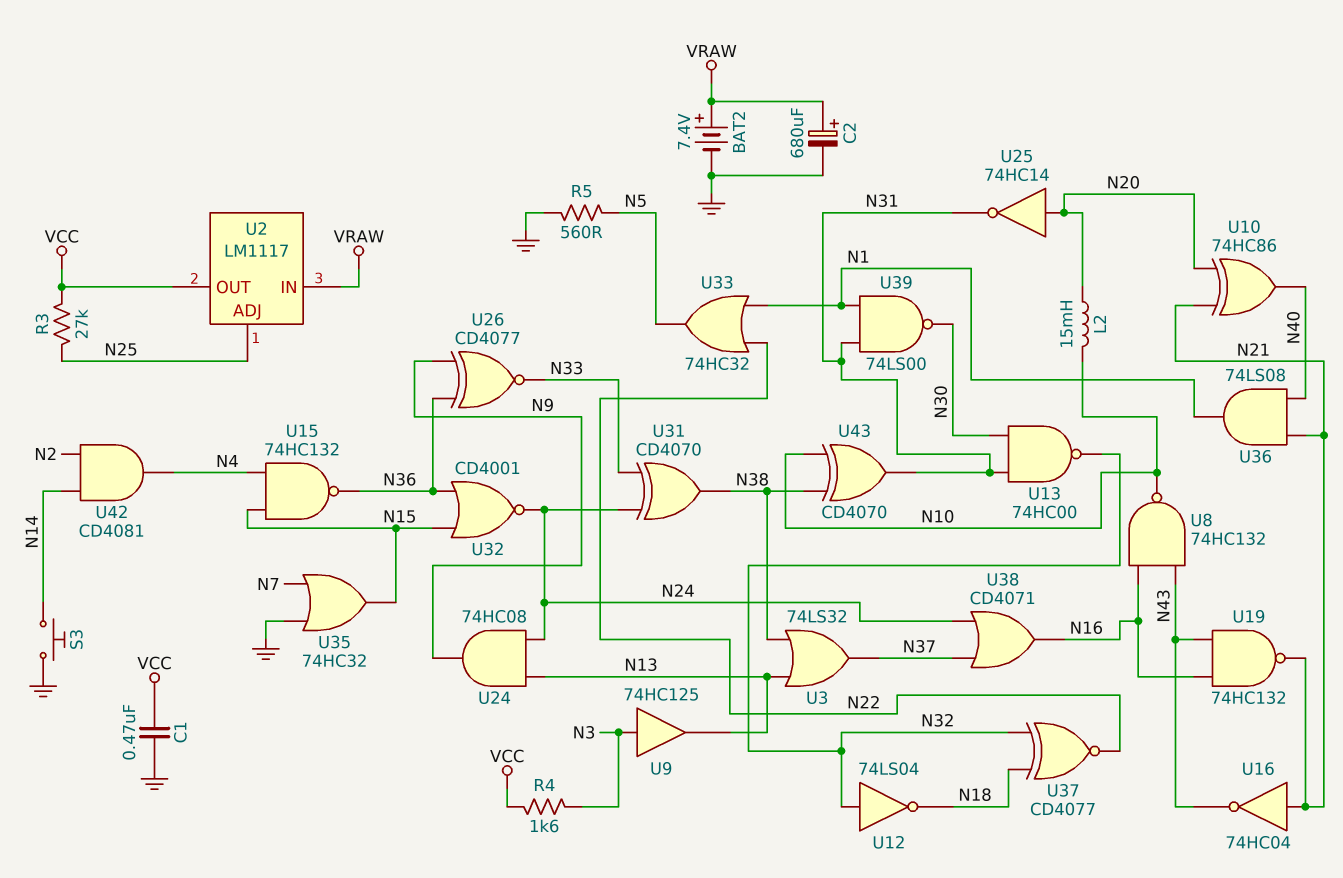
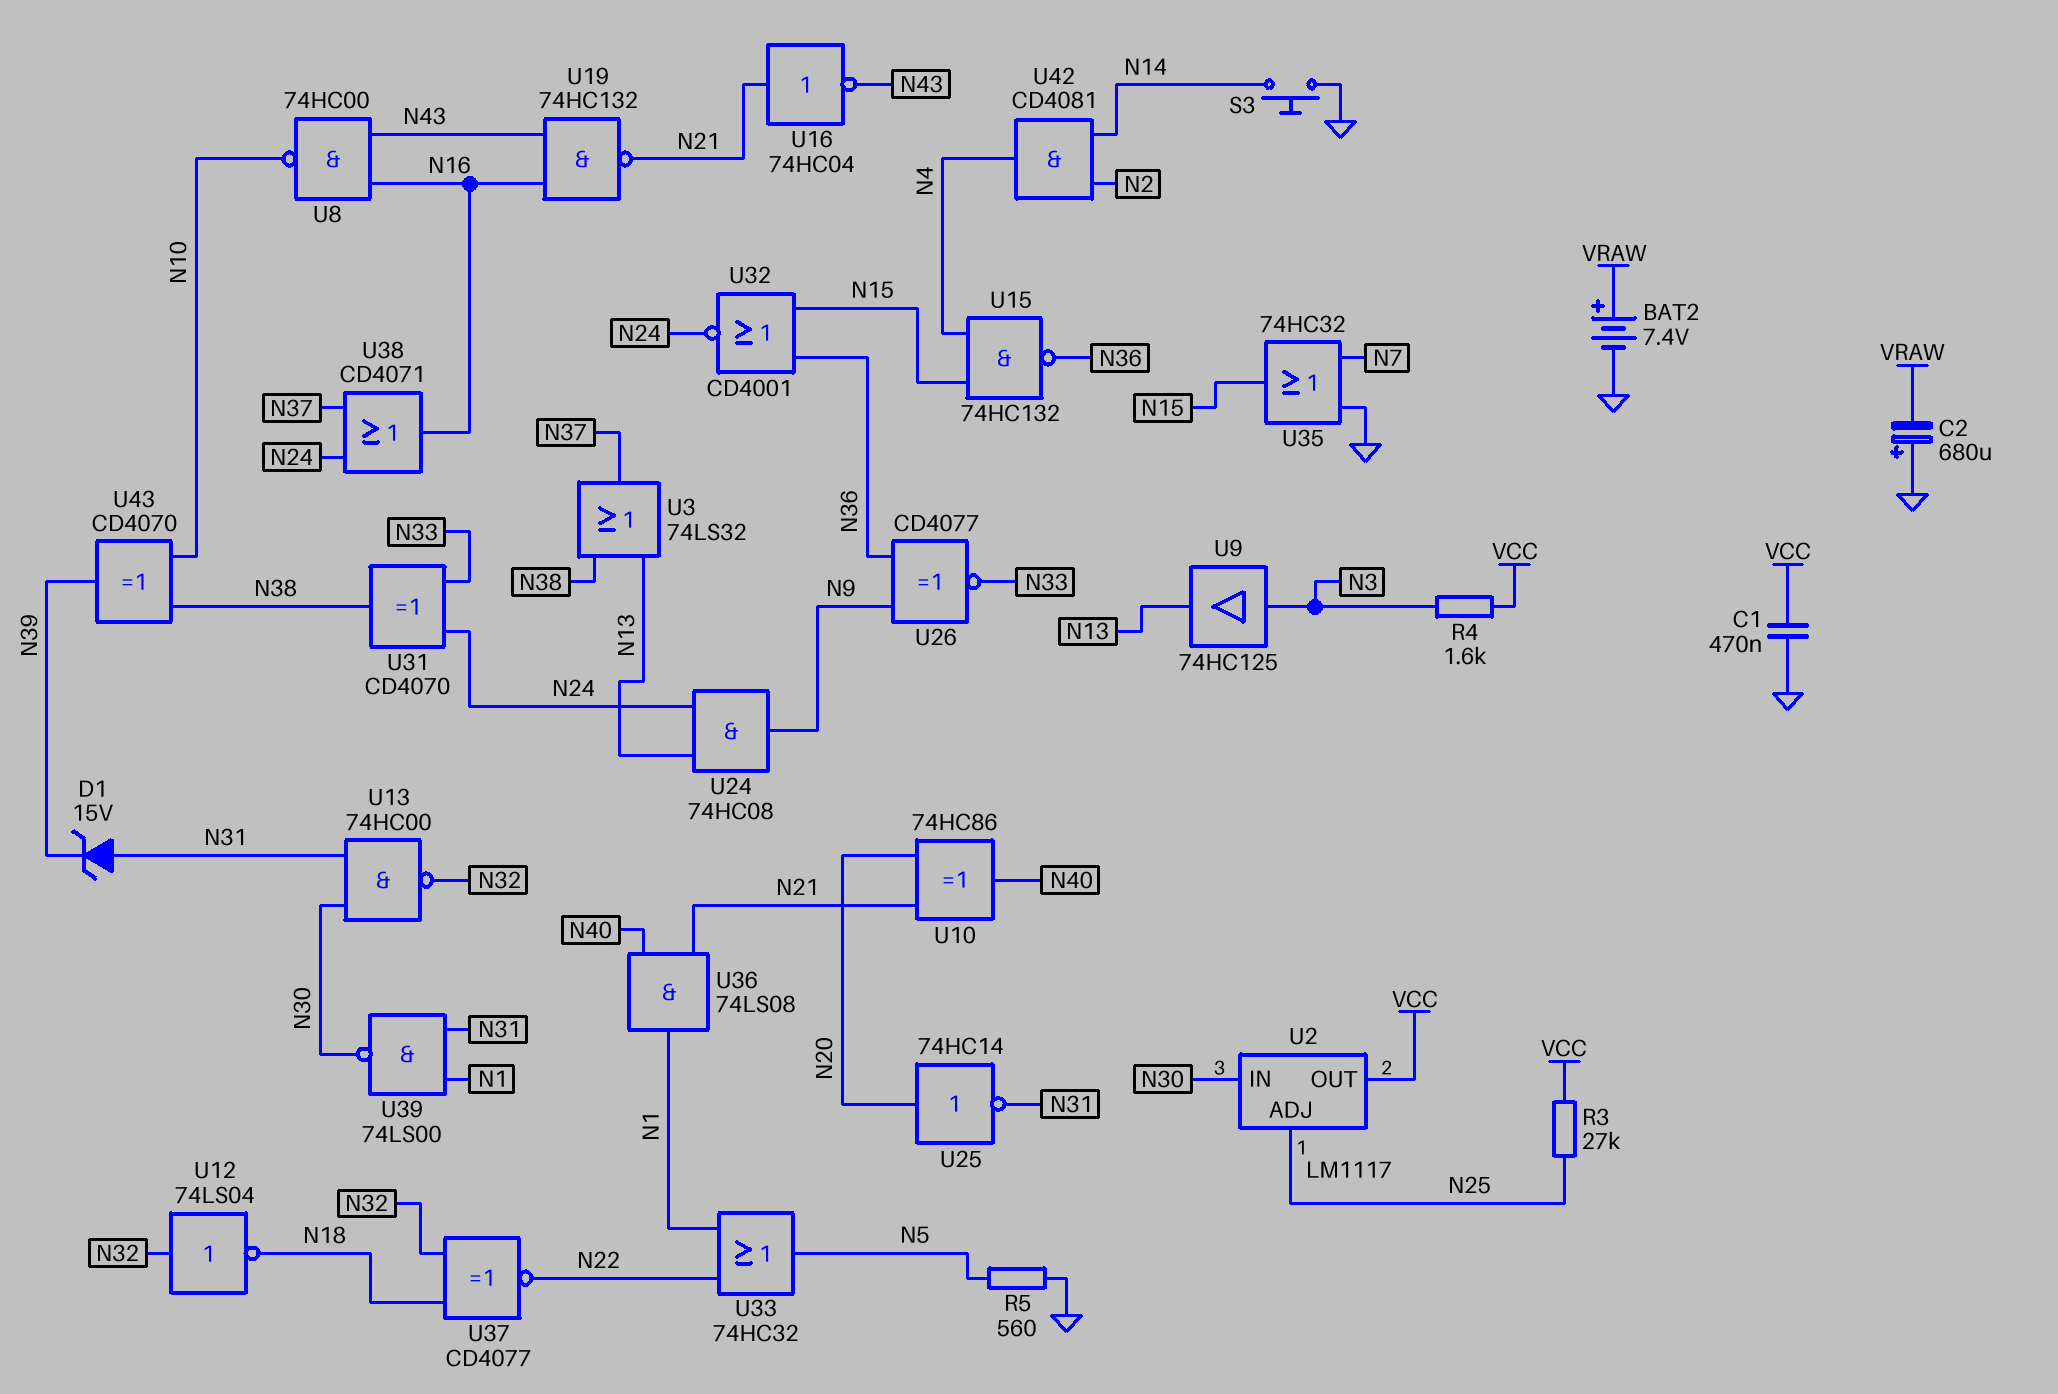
C2: 680uF (plus VRAW, minus GND) -> 680uF (plus GND, minus VRAW)
D1: none -> zener 15V (A N31, K N39)
L2: 15mH (N10, N20) -> none
U2 pin IN: VRAW -> N30
U8: NAND 74HC132 (in N16, in N43, out N10) -> NAND 74HC00 (in N16, in N43, out N10)
U43: XOR CD4070 (in N10, in N38, out N31) -> XOR CD4070 (in N10, in N38, out N39)

